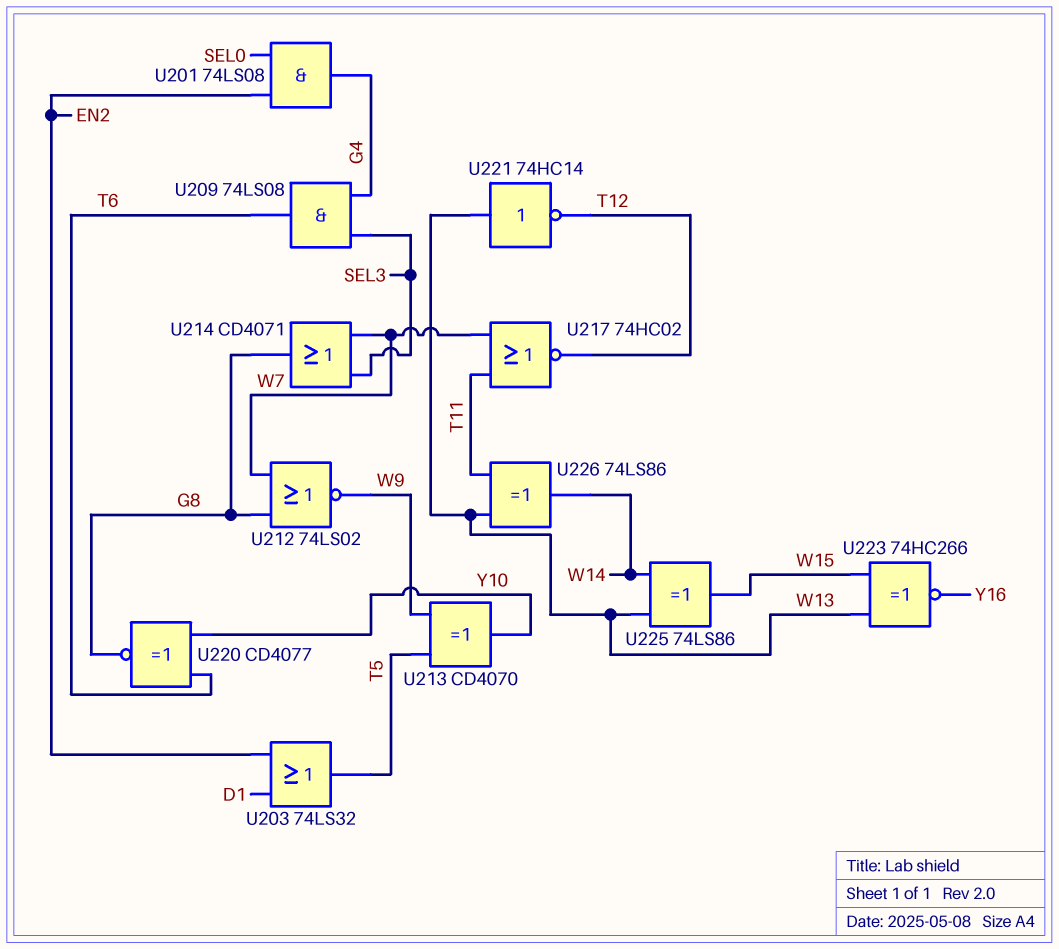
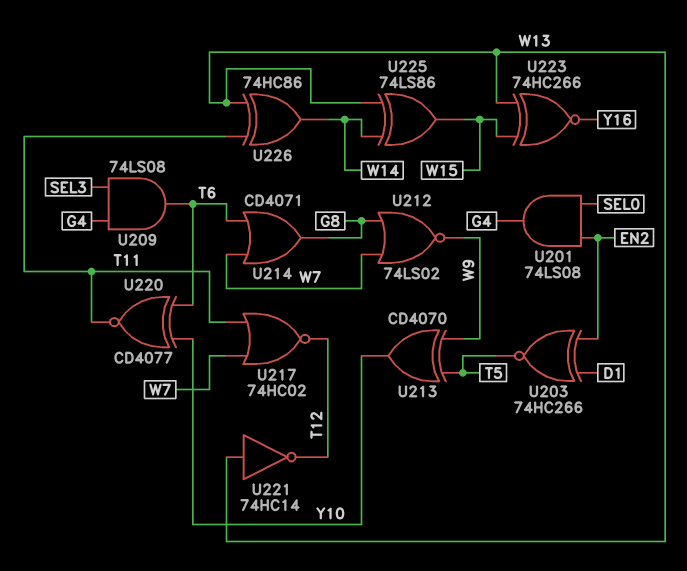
U203: OR 74LS32 (in D1, in EN2, out T5) -> XNOR 74HC266 (in D1, in EN2, out T5)
U214: OR CD4071 (in SEL3, in W7, out G8) -> OR CD4071 (in T6, in W7, out G8)
U220: XNOR CD4077 (in T6, in Y10, out G8) -> XNOR CD4077 (in T6, in Y10, out T11)
U226: XOR 74LS86 (in T11, in W13, out W14) -> XOR 74HC86 (in T11, in W13, out W14)

